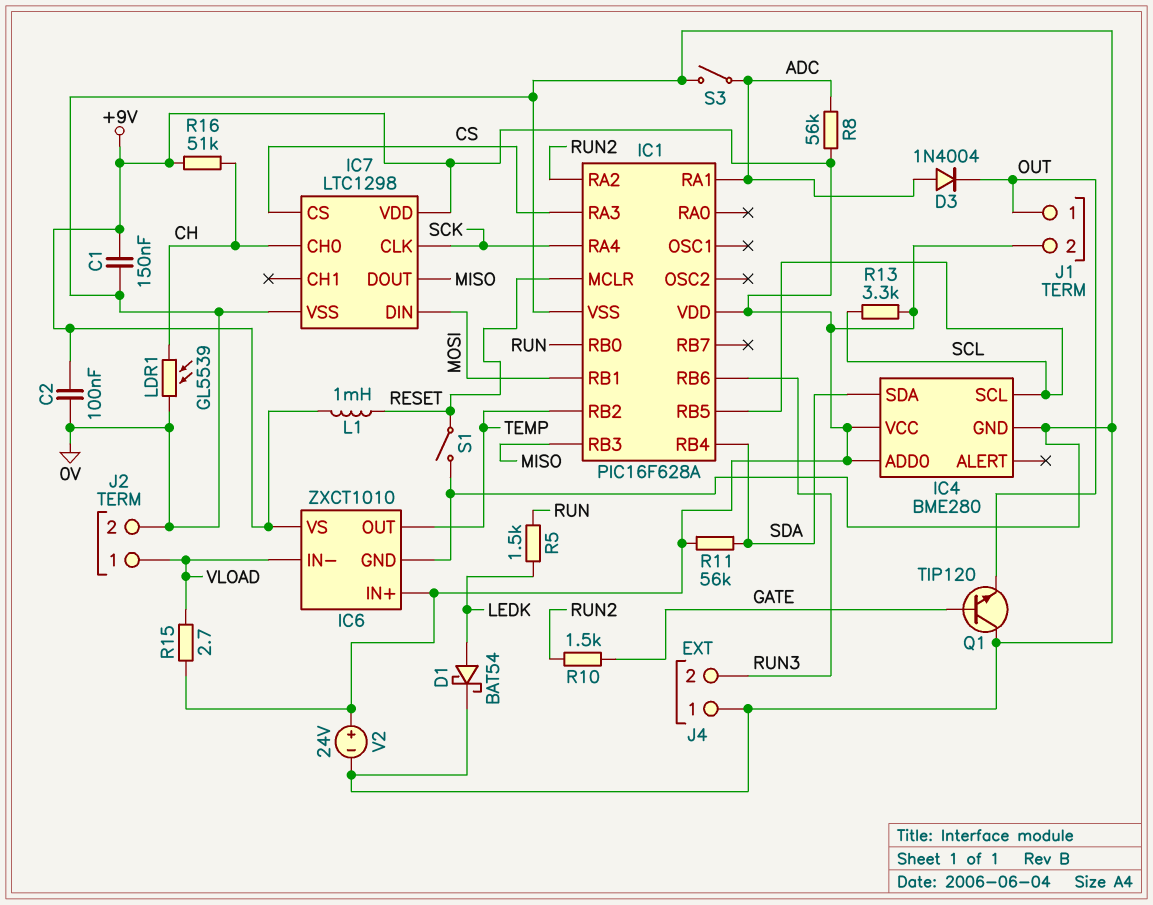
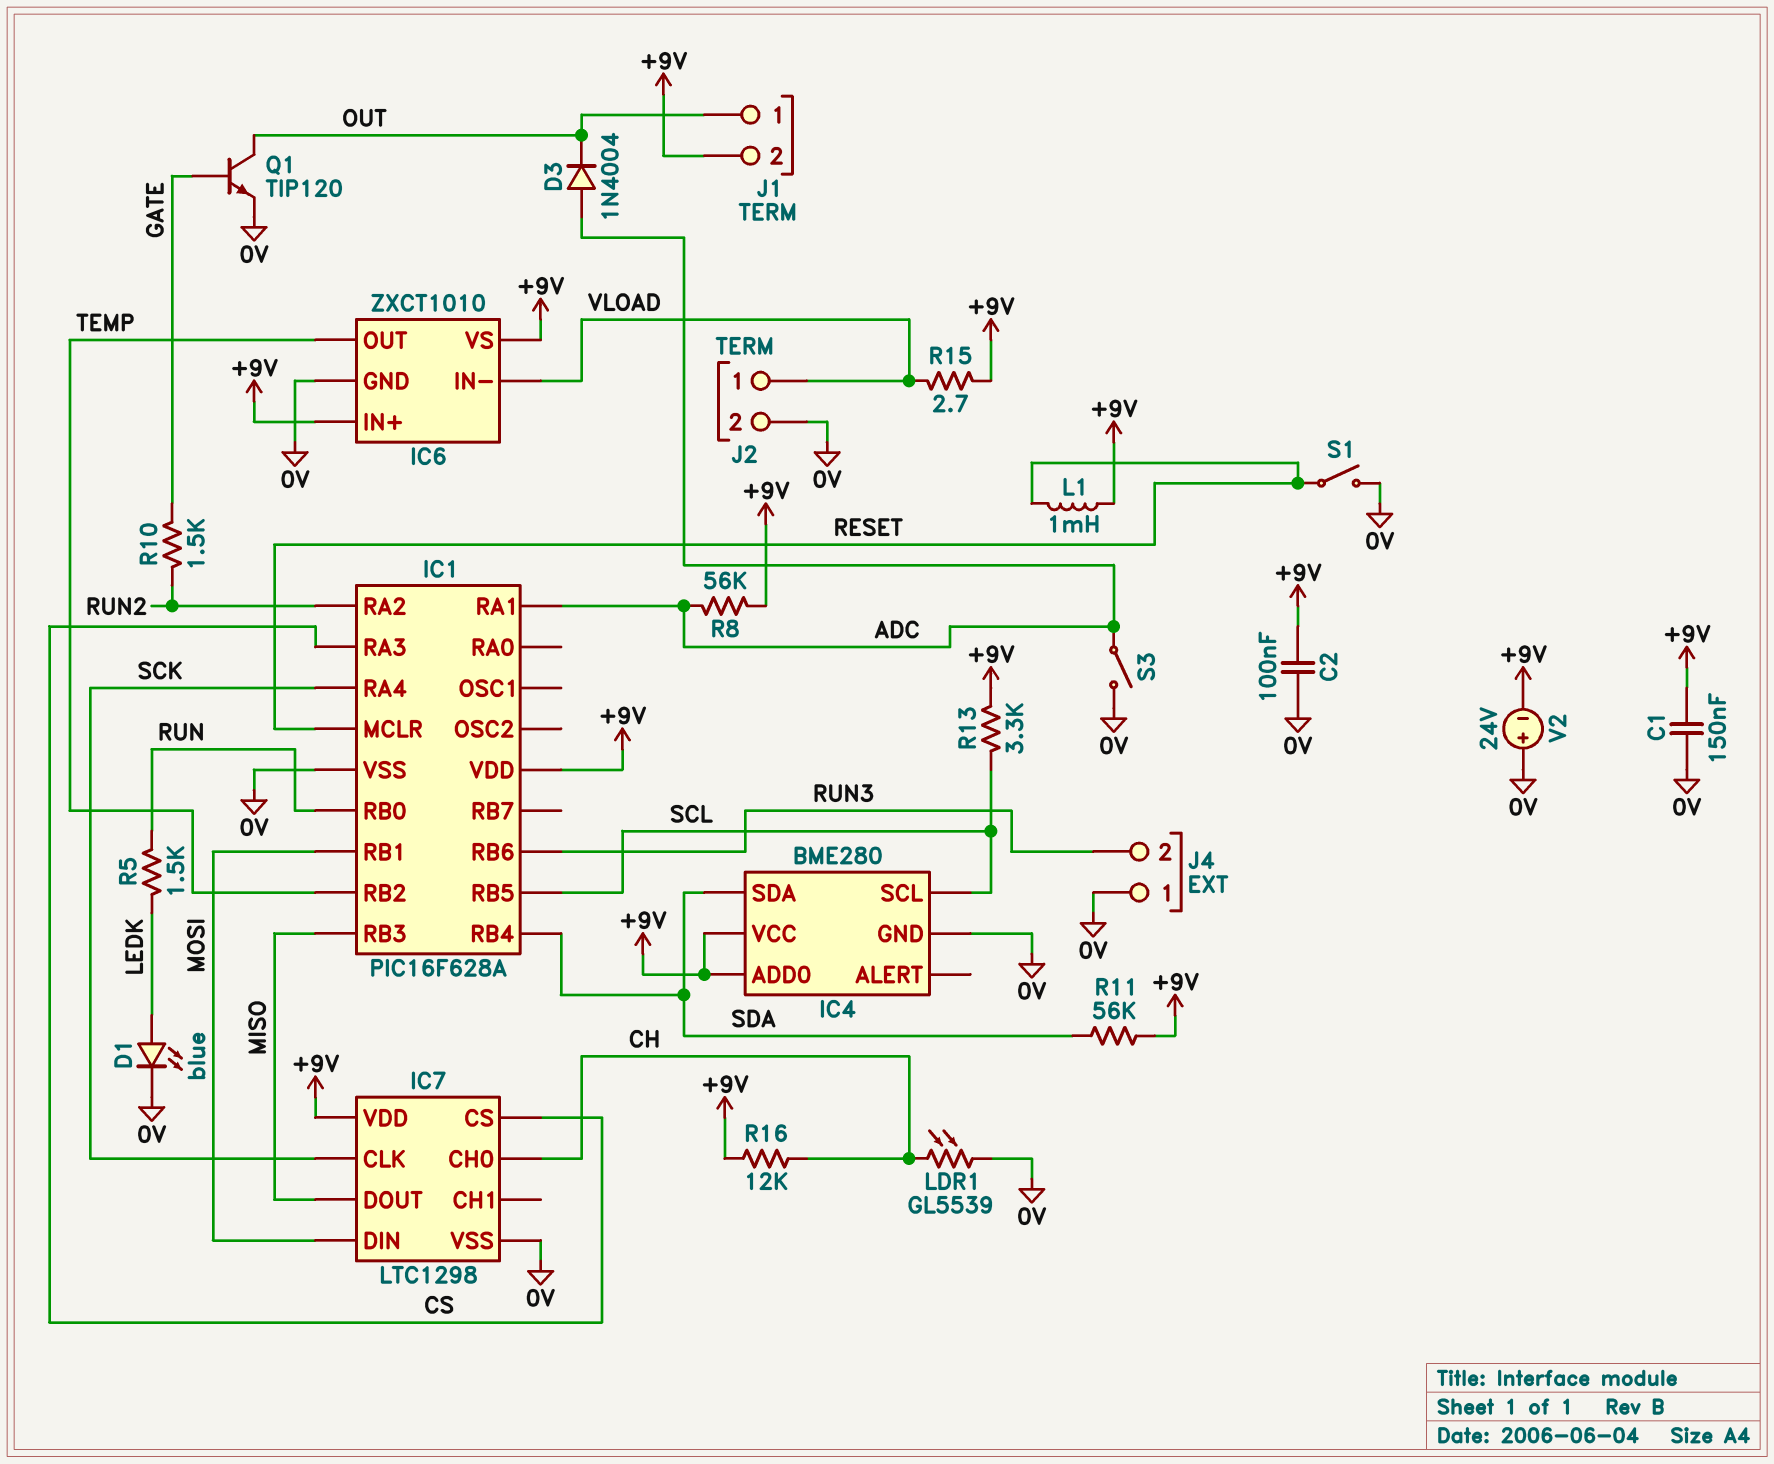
D1: schottky BAT54 (A LEDK, K 0V) -> LED blue (A LEDK, K 0V)
Q1: NPN TIP120 (B GATE, C 0V, E OUT) -> NPN TIP120 (B GATE, C OUT, E 0V)
R16: 51k (+9V, CH) -> 12k (+9V, CH)
V2: 24V (plus +9V, minus 0V) -> 24V (plus 0V, minus +9V)

